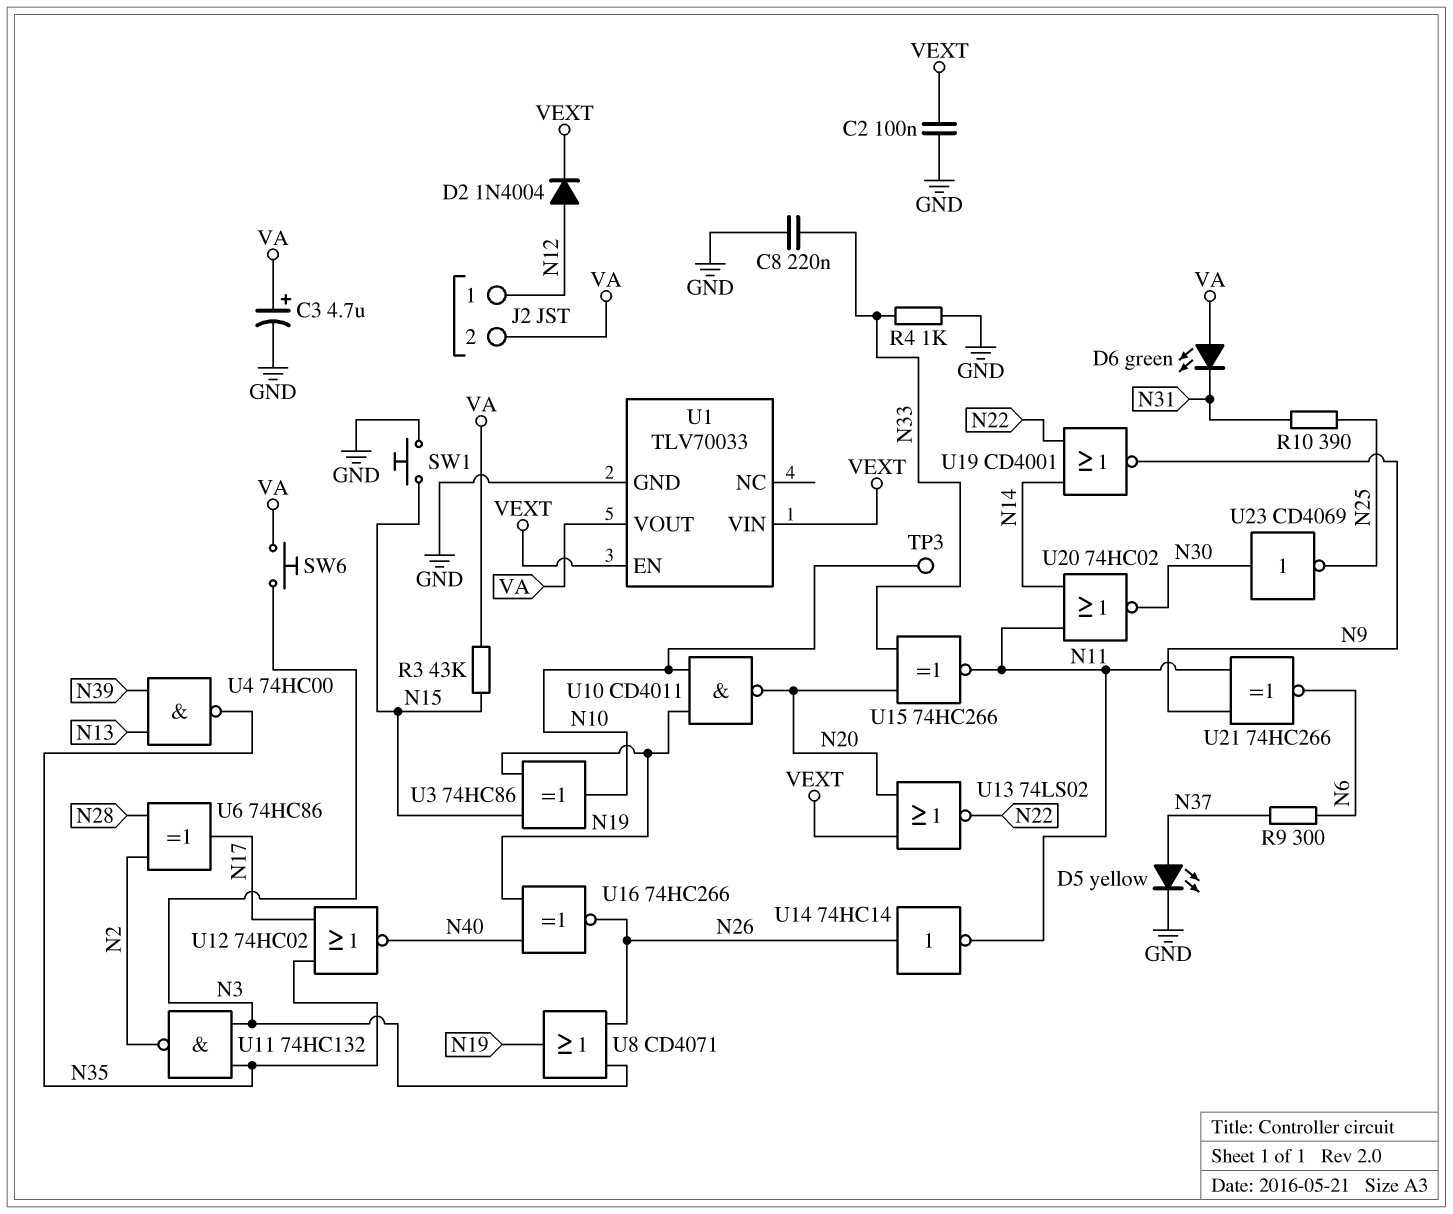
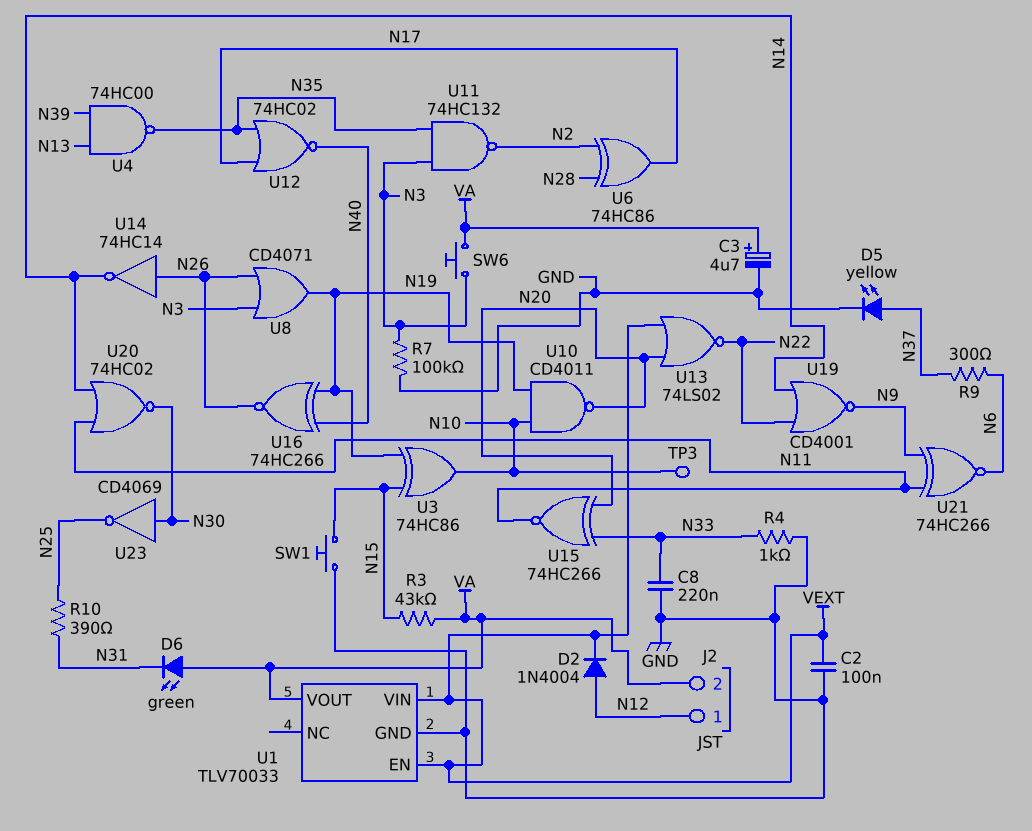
R7: none -> 100k (GND, N3)
U14: NOT 74HC14 (in N26, out N11) -> NOT 74HC14 (in N26, out N14)

